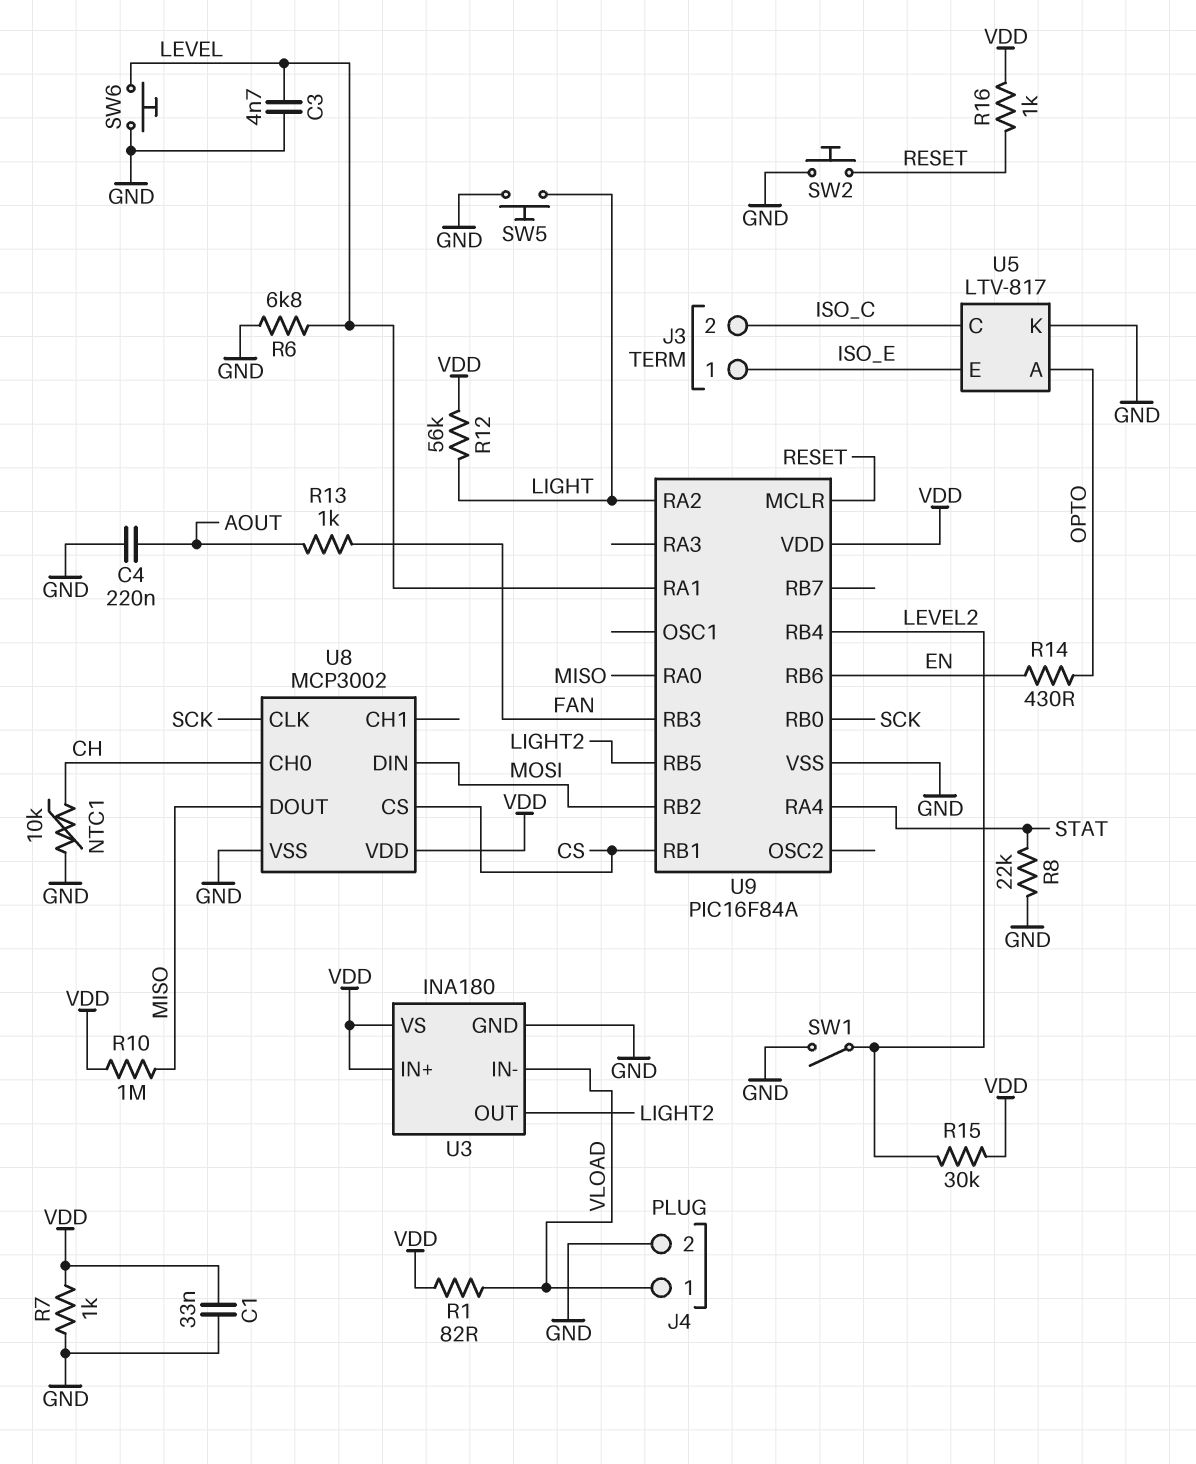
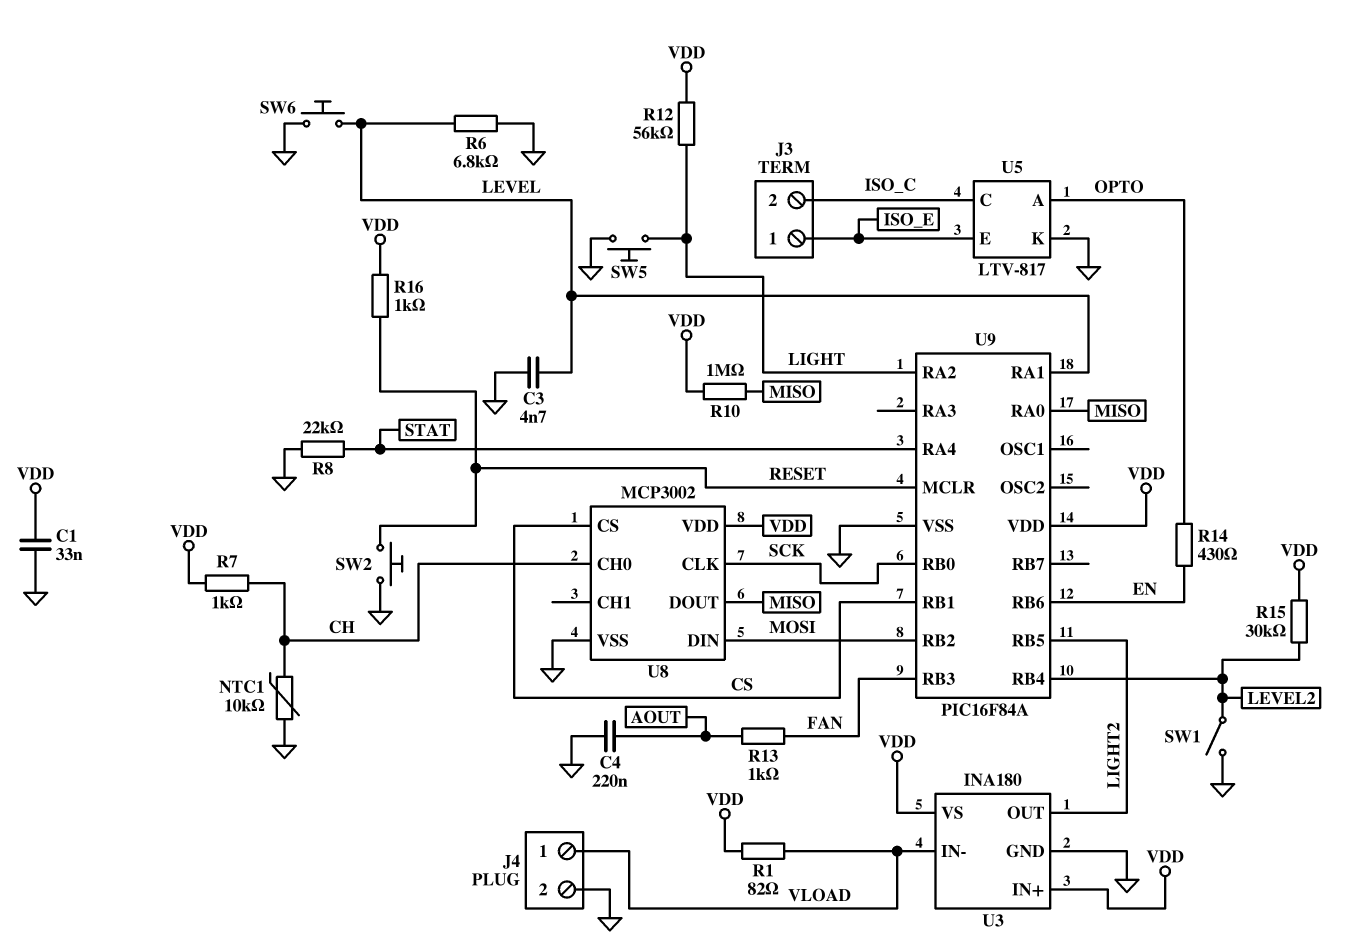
R7: 1k (GND, VDD) -> 1k (CH, VDD)

